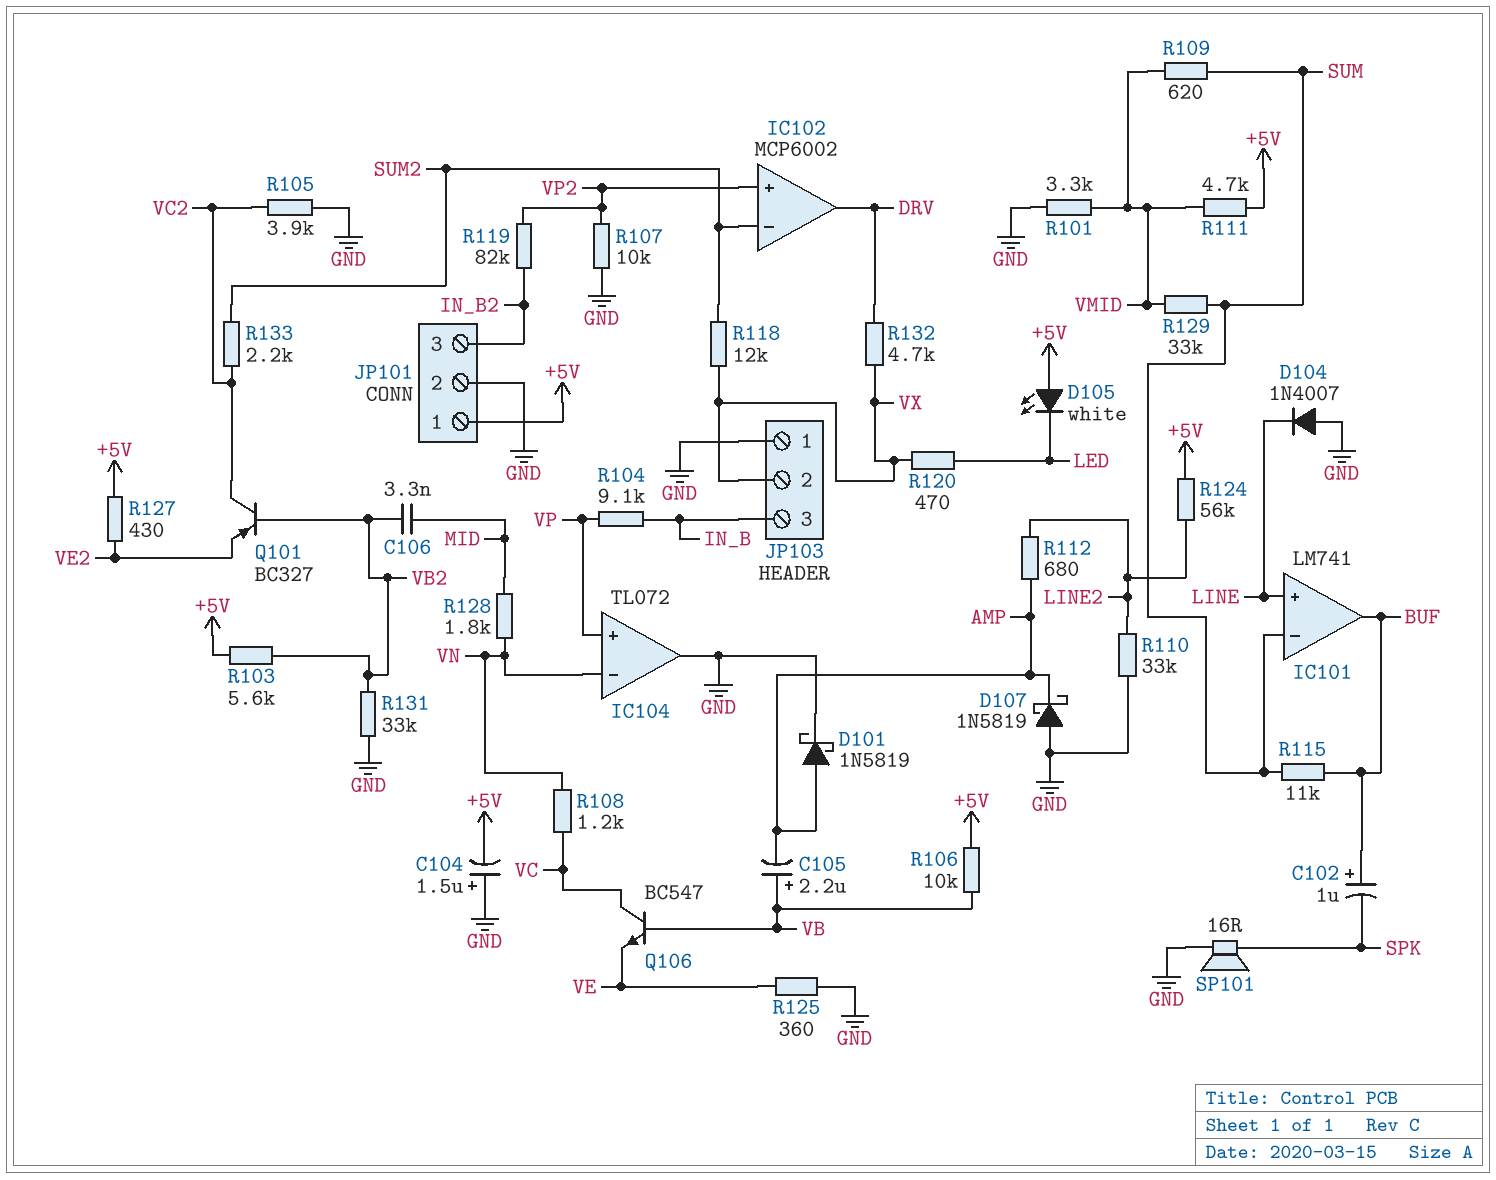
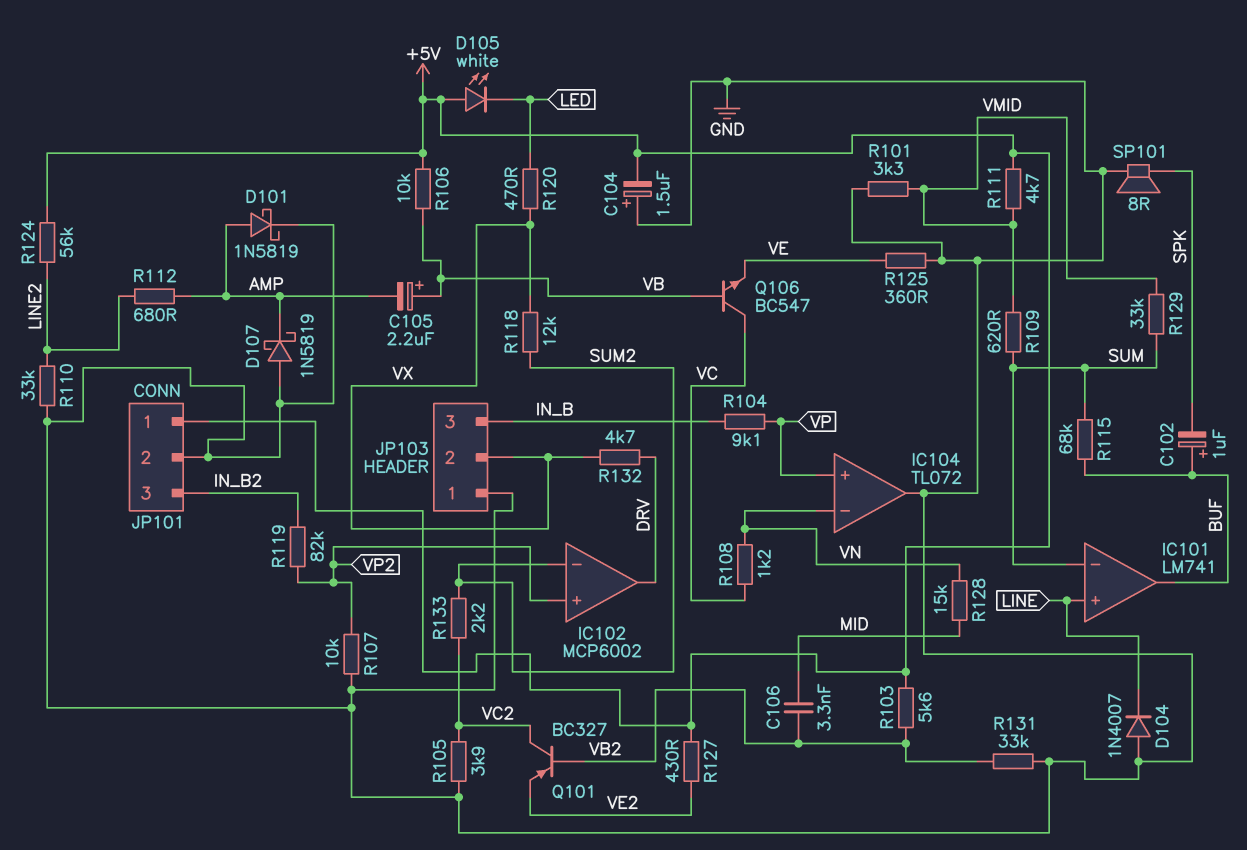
R115: 11k (BUF, SUM) -> 68k (BUF, SUM)
R128: 1.8k (MID, VN) -> 15k (MID, VN)
SP101: speaker 16R (GND, SPK) -> speaker 8R (GND, SPK)

